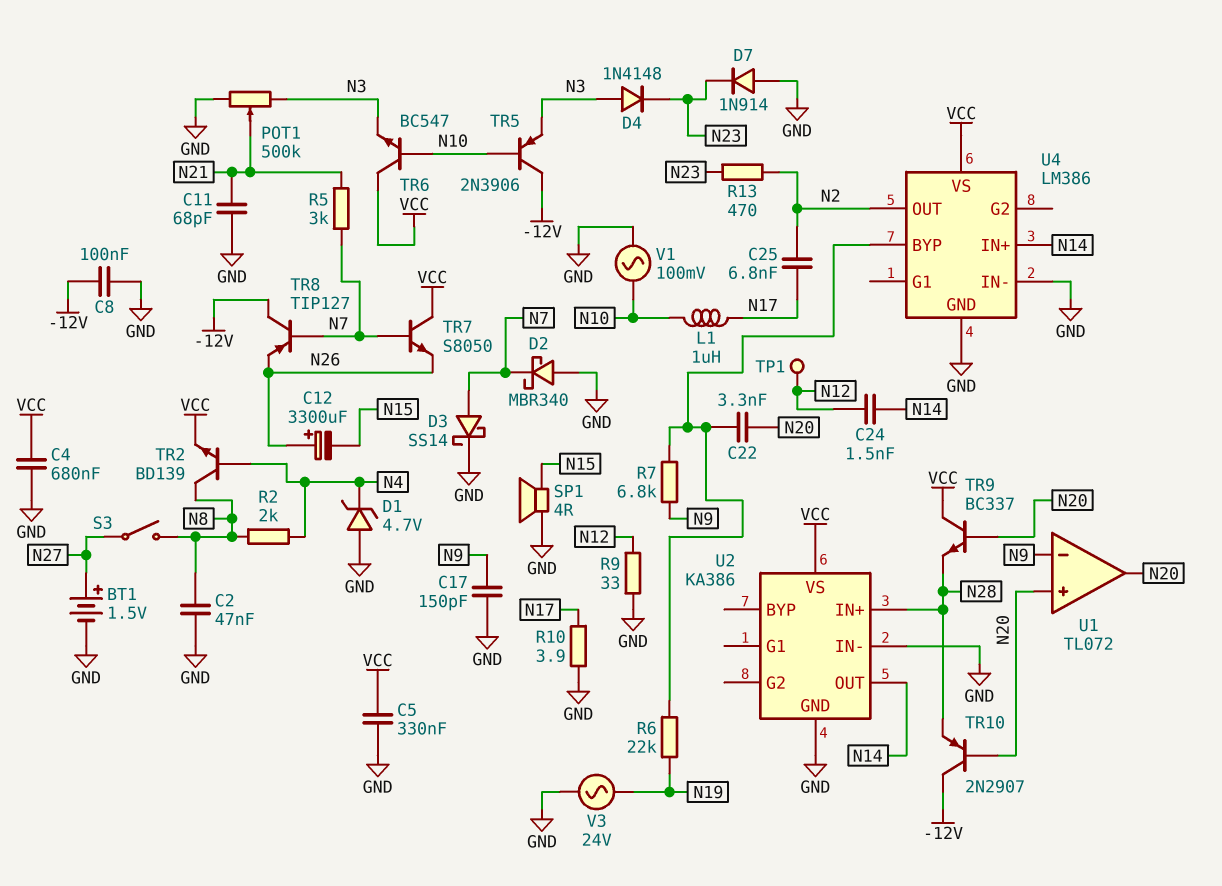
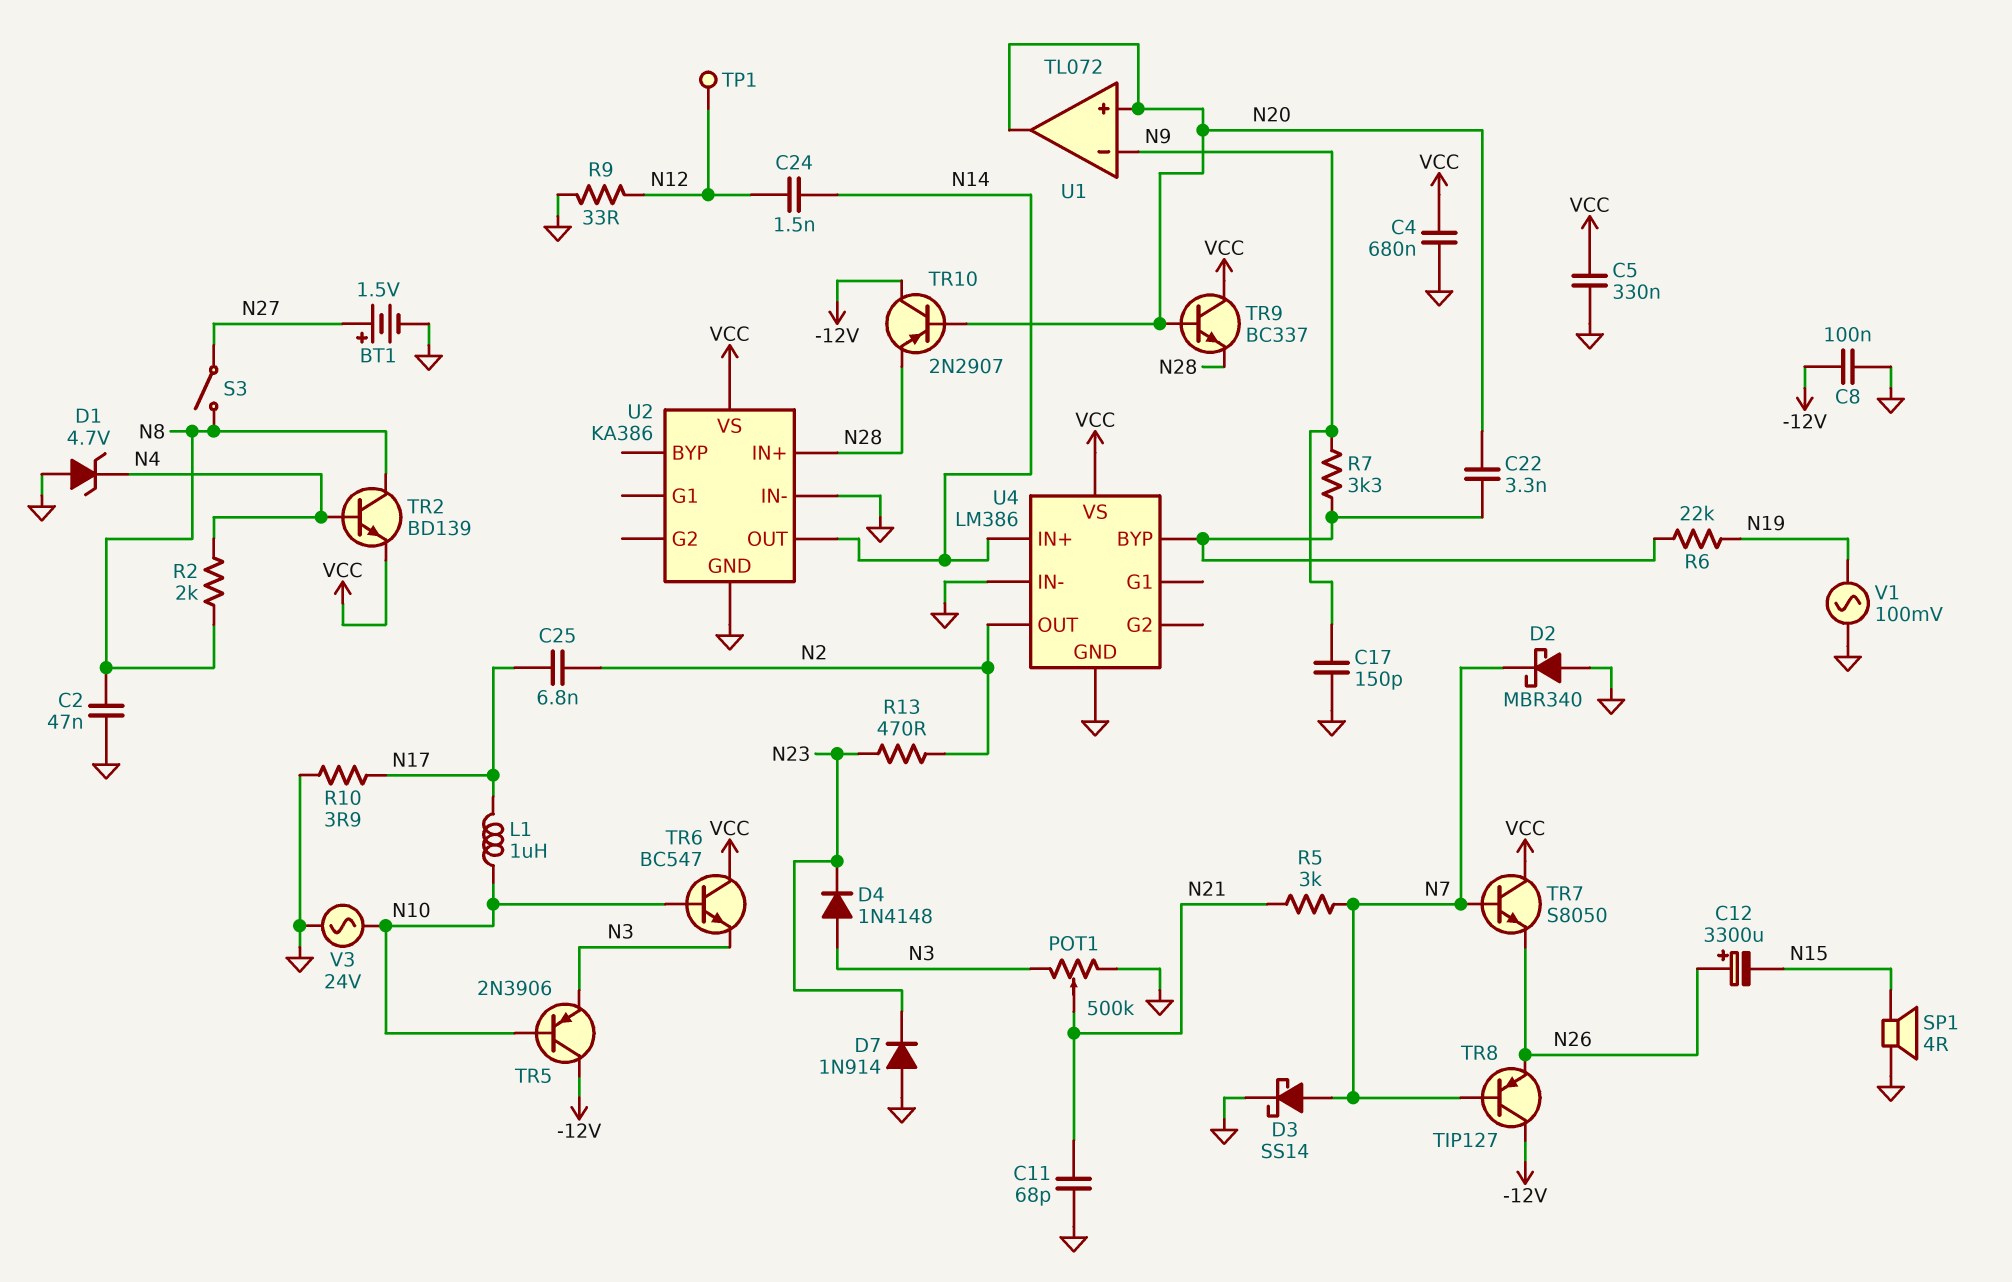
R7: 6.8k (N9, U4/BYP) -> 3.3k (N9, U4/BYP)
V1: AC 100mV (GND, N10) -> AC 100mV (GND, N19)
V3: AC 24V (GND, N19) -> AC 24V (GND, N10)

